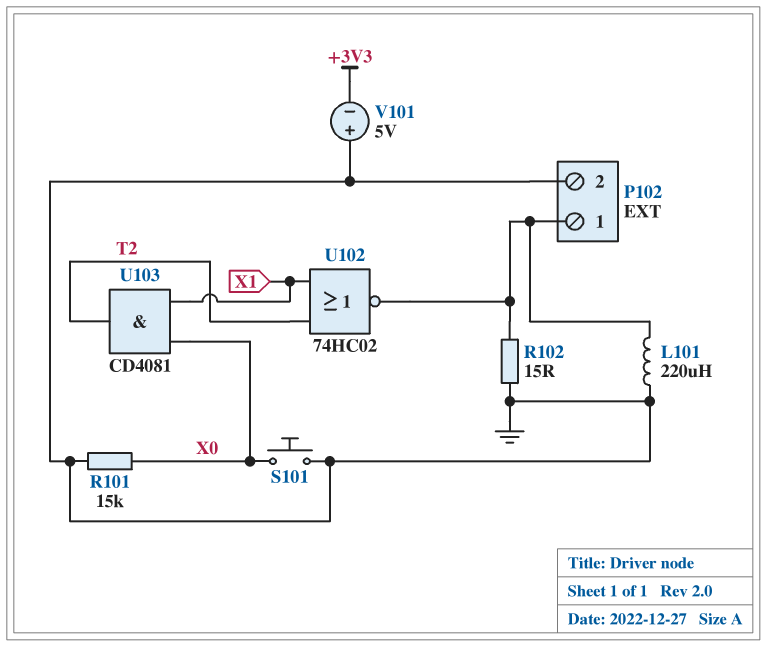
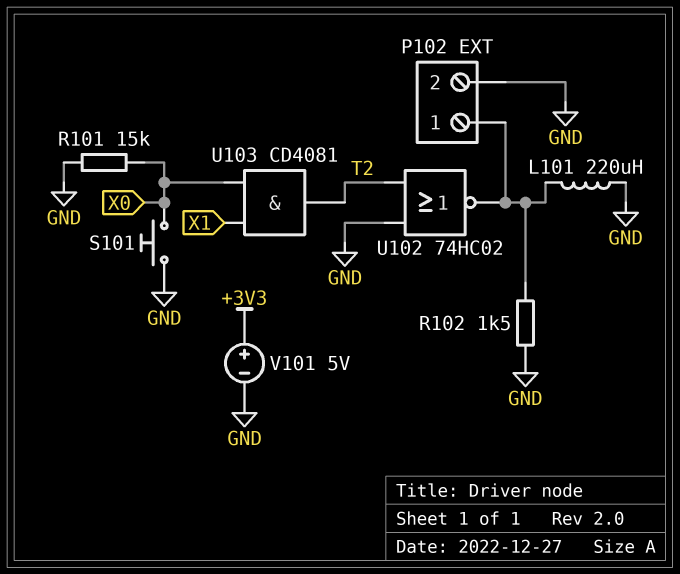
R102: 15 (GND, P102/1) -> 1.5k (GND, P102/1)
U102: NOR 74HC02 (in T2, in X1, out P102/1) -> NOR 74HC02 (in GND, in T2, out P102/1)
V101: 5V (plus GND, minus +3V3) -> 5V (plus +3V3, minus GND)

